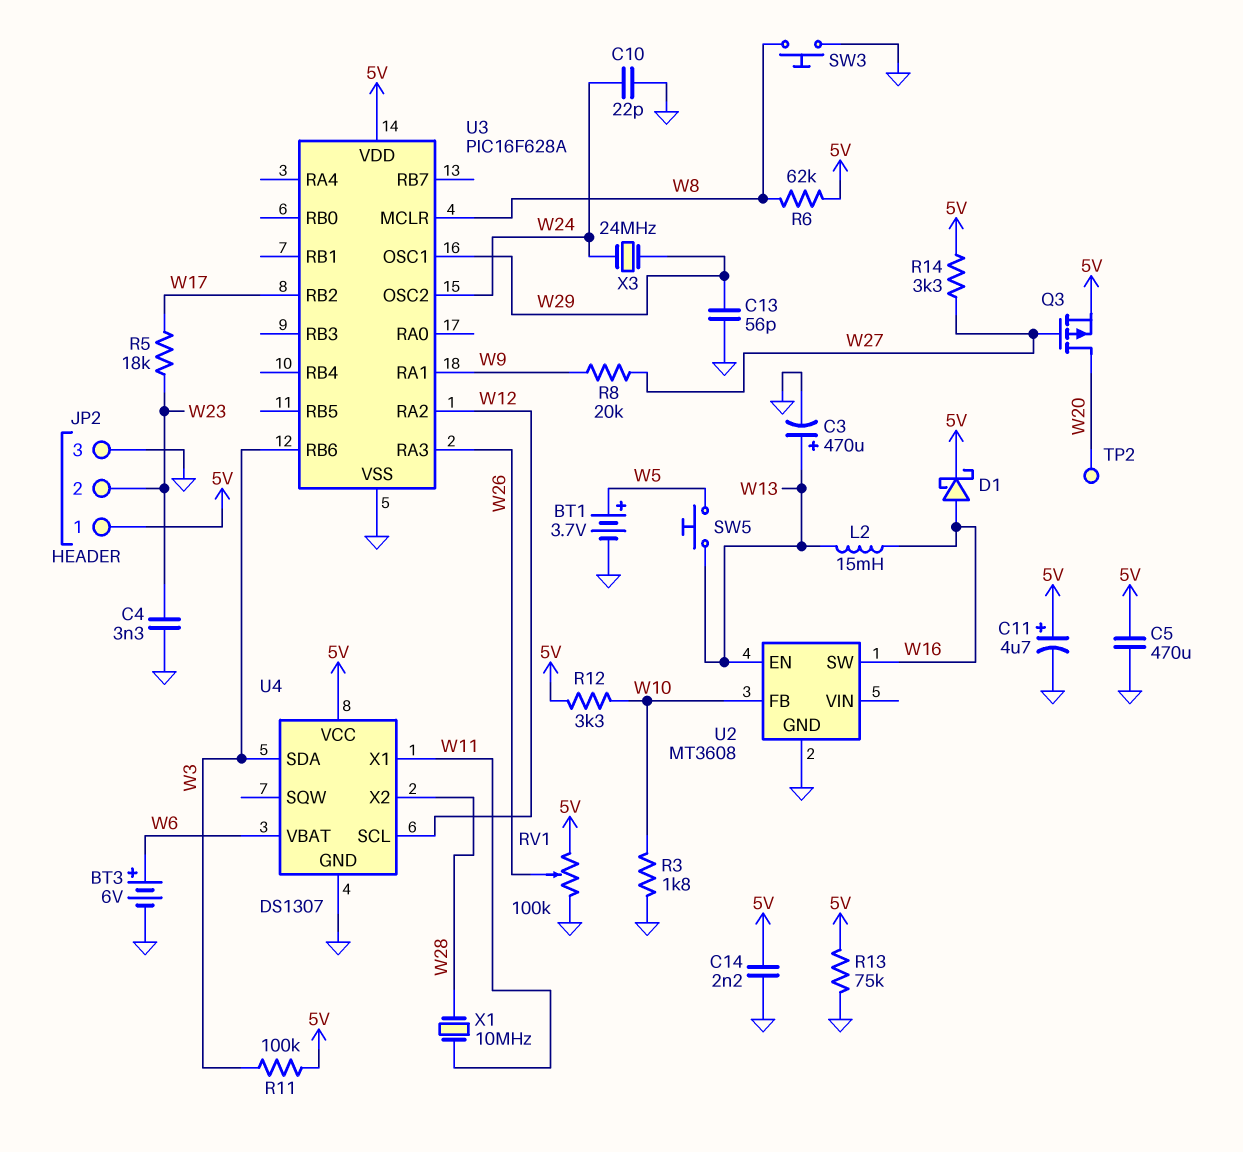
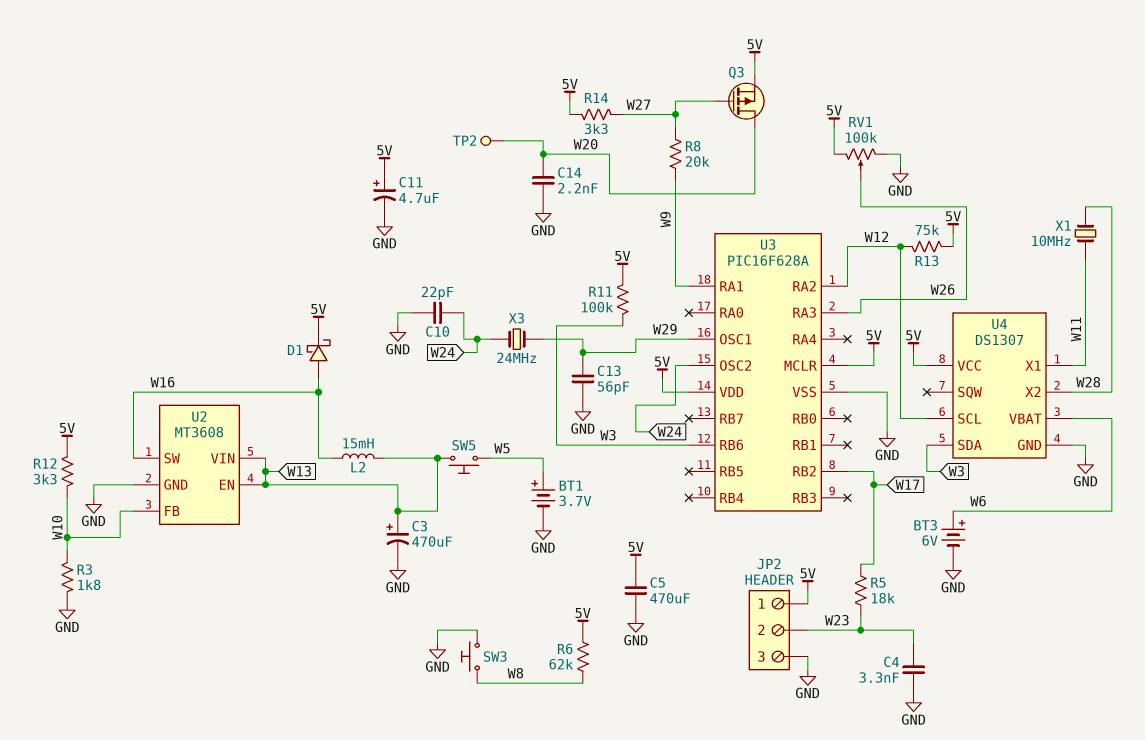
C14: 2.2nF (5V, GND) -> 2.2nF (GND, W20)
R13: 75k (5V, GND) -> 75k (5V, W12)
U2 pin VIN: none -> W13
U3 pin MCLR: W8 -> 5V

